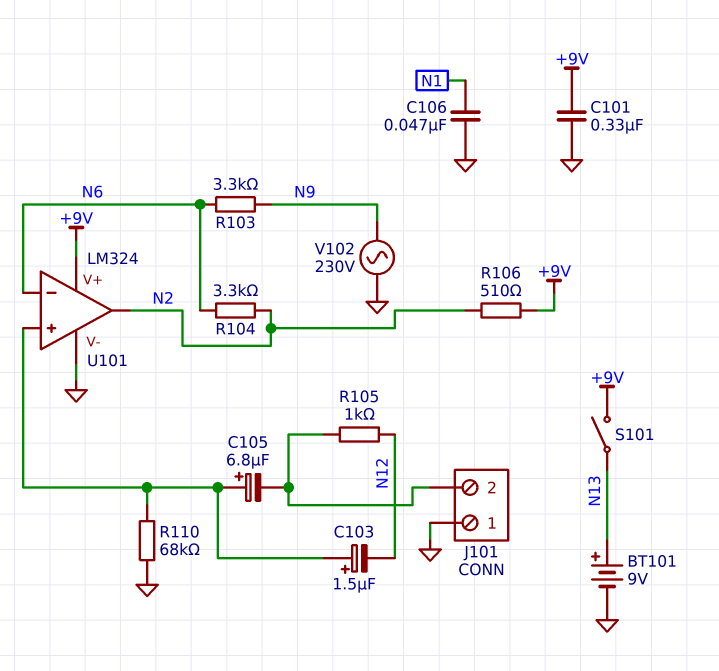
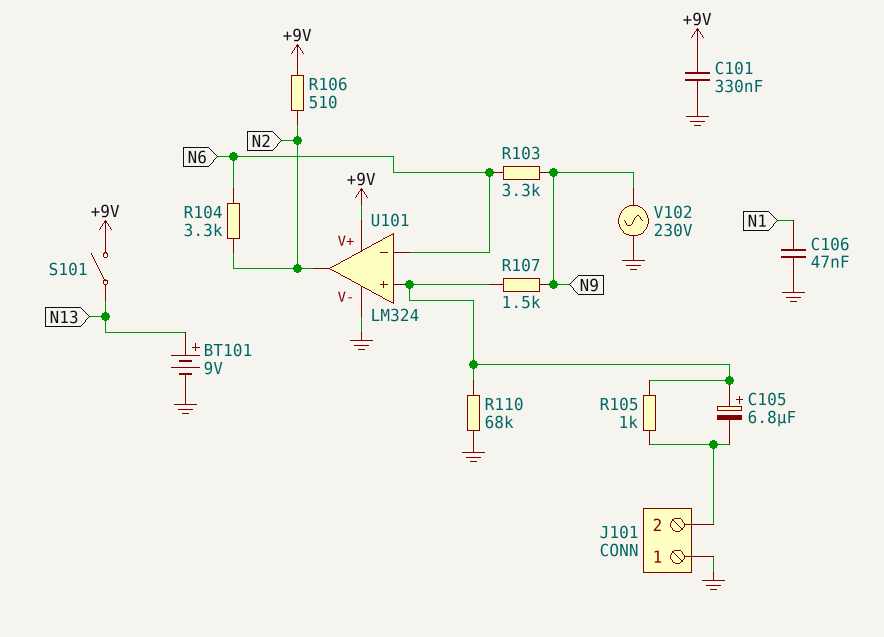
C103: 1.5uF (plus U101/in+, minus N12) -> none
R105: 1k (J101/2, N12) -> 1k (J101/2, U101/in+)
R107: none -> 1.5k (N9, U101/in+)

